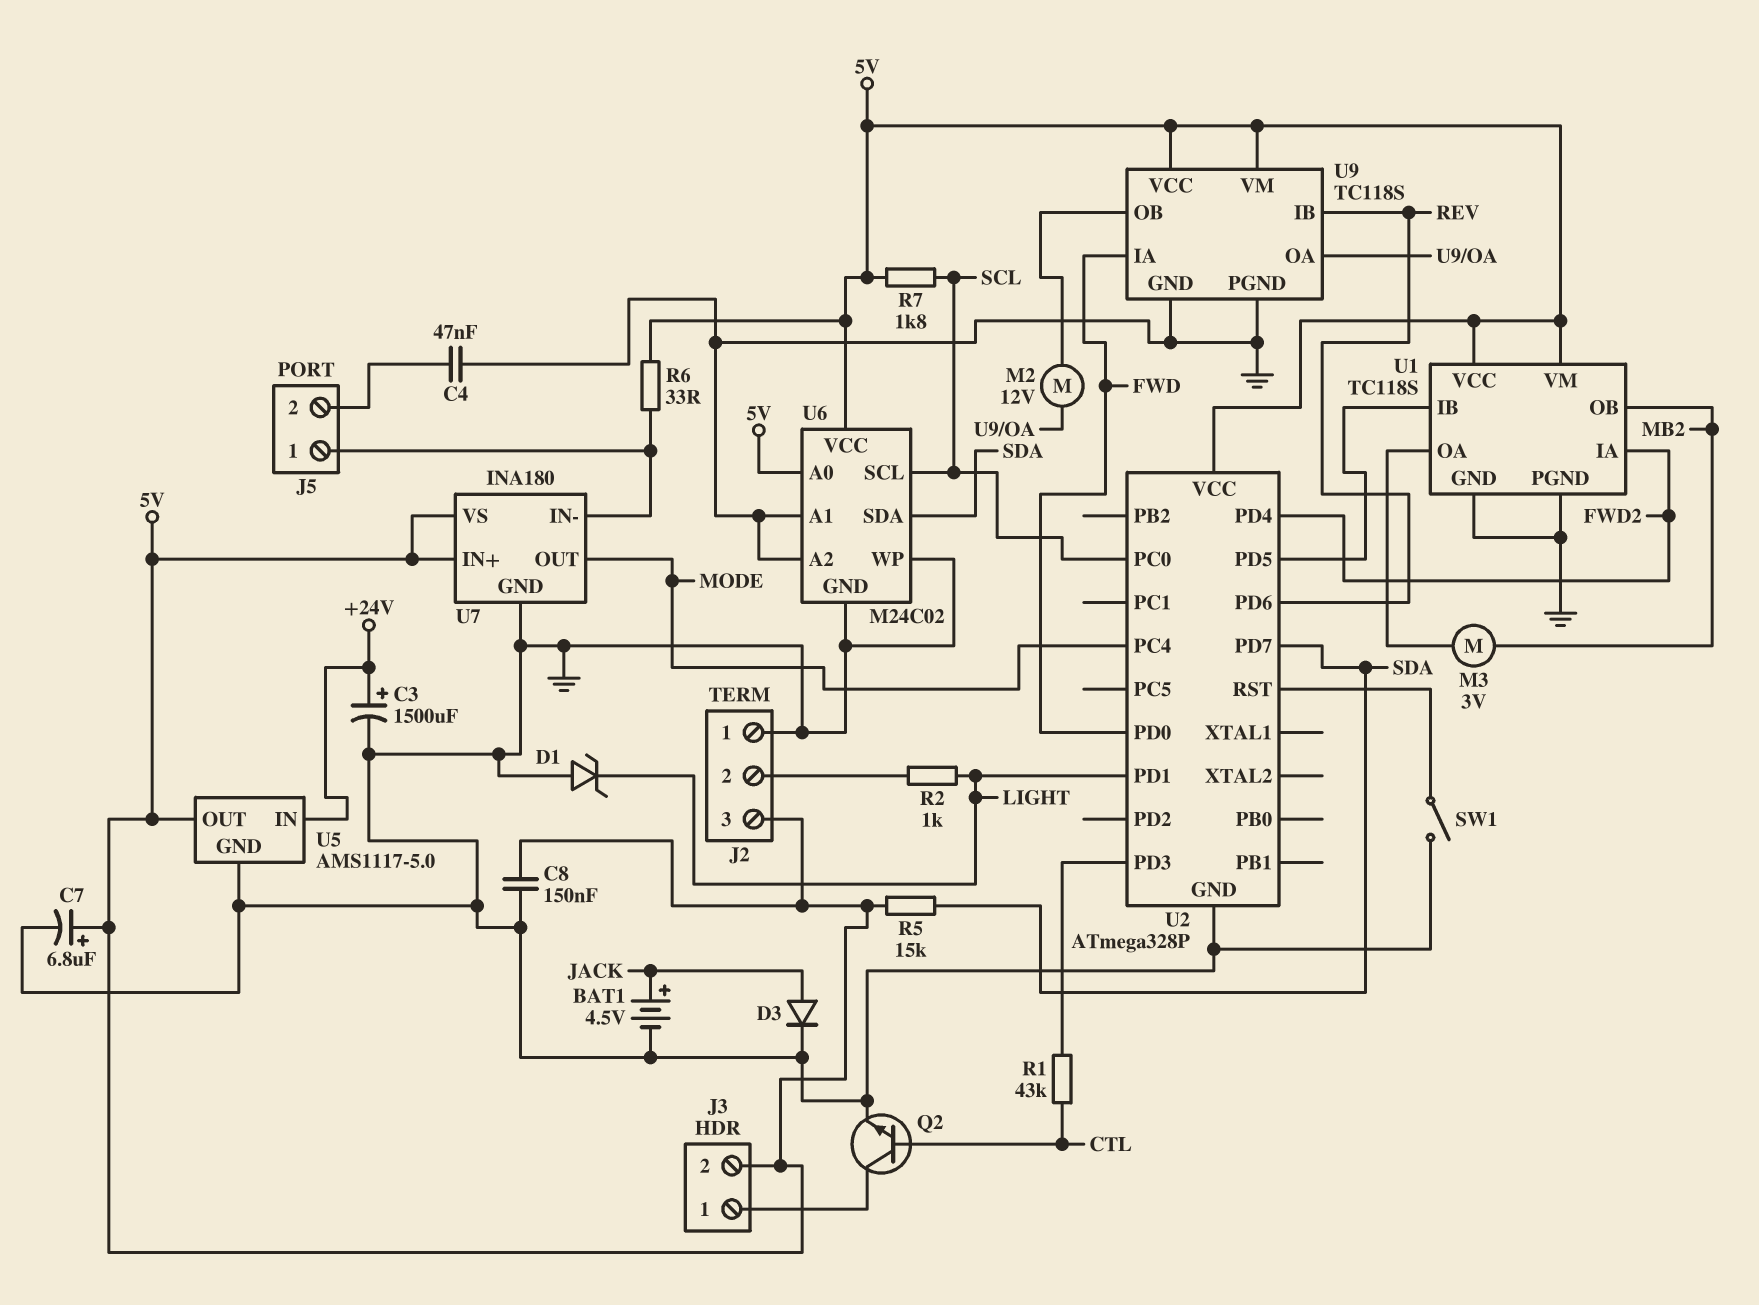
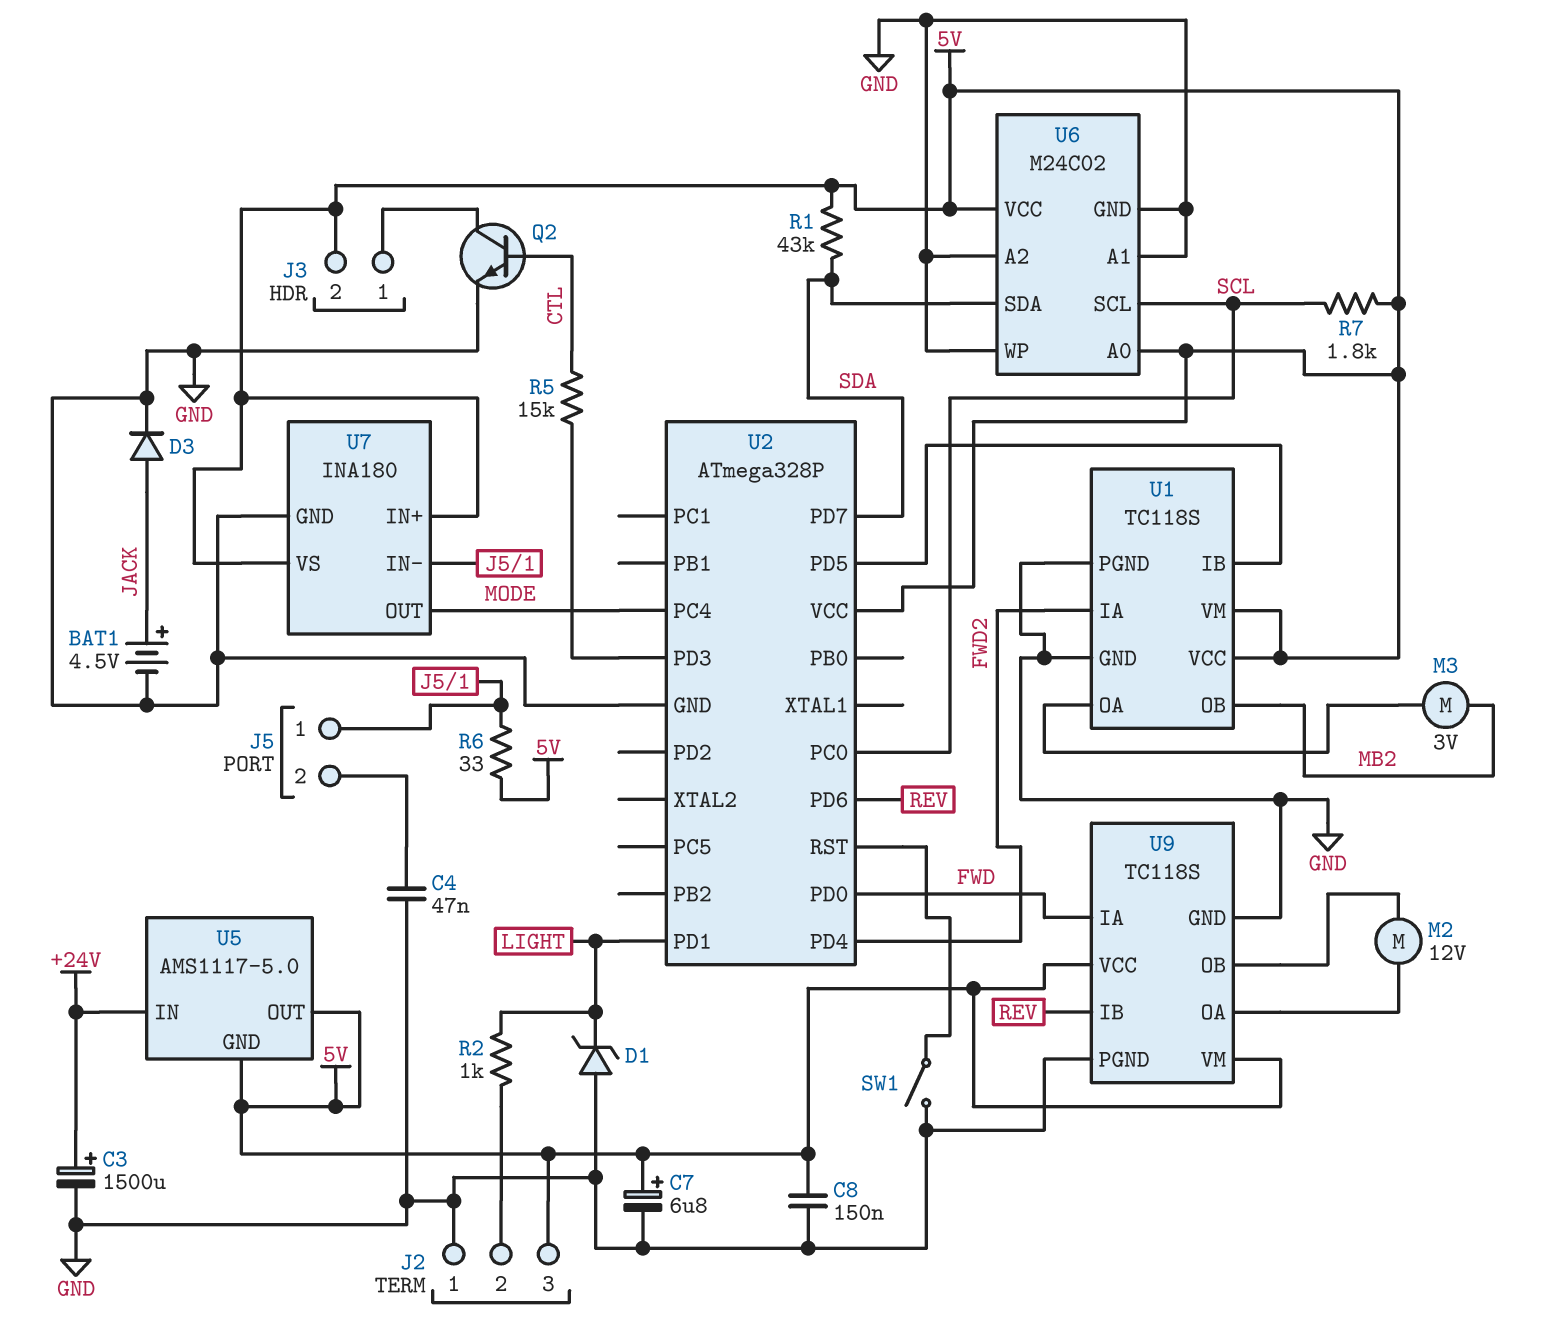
R1: 43k (CTL, U2/PD3) -> 43k (5V, SDA)
R5: 15k (5V, SDA) -> 15k (CTL, U2/PD3)
U5 pin GND: GND -> 5V

